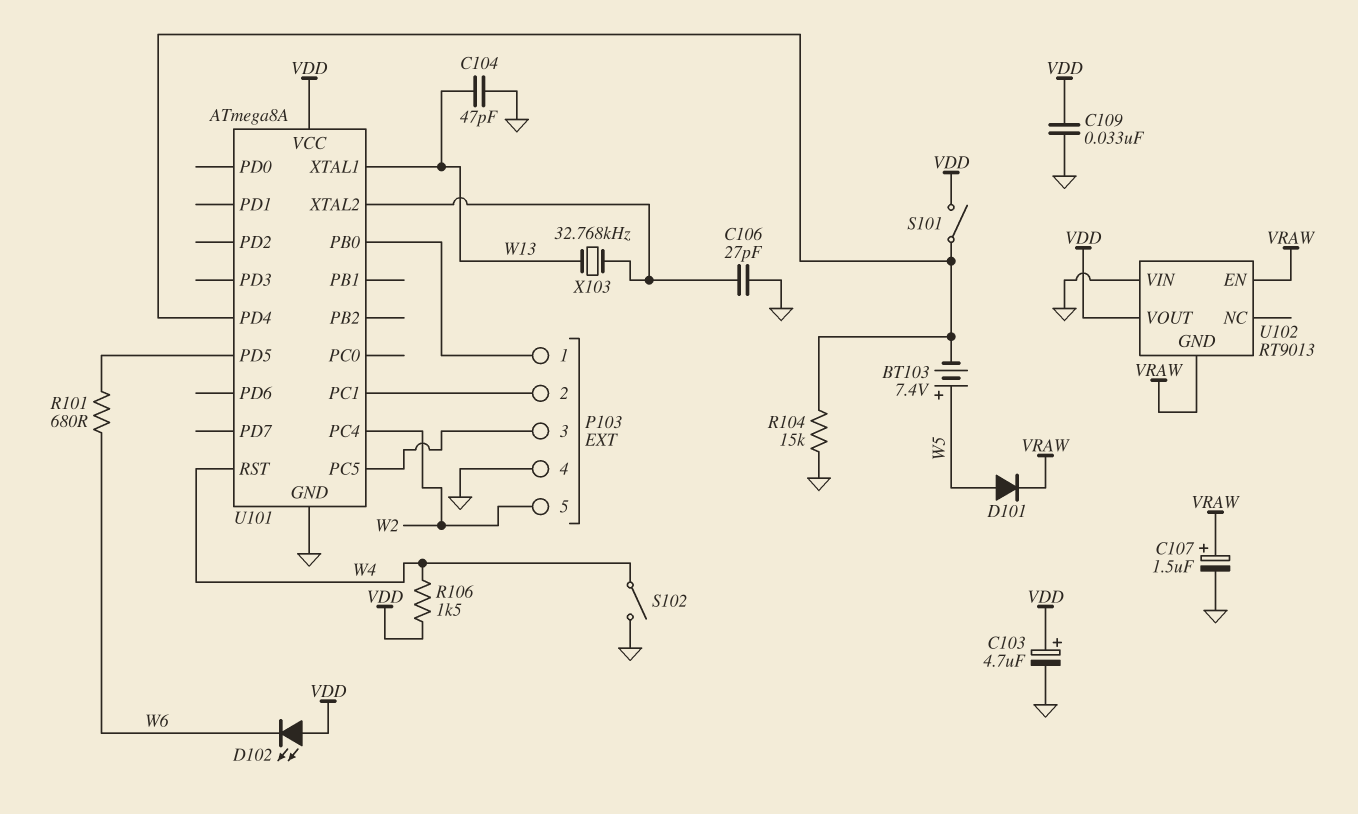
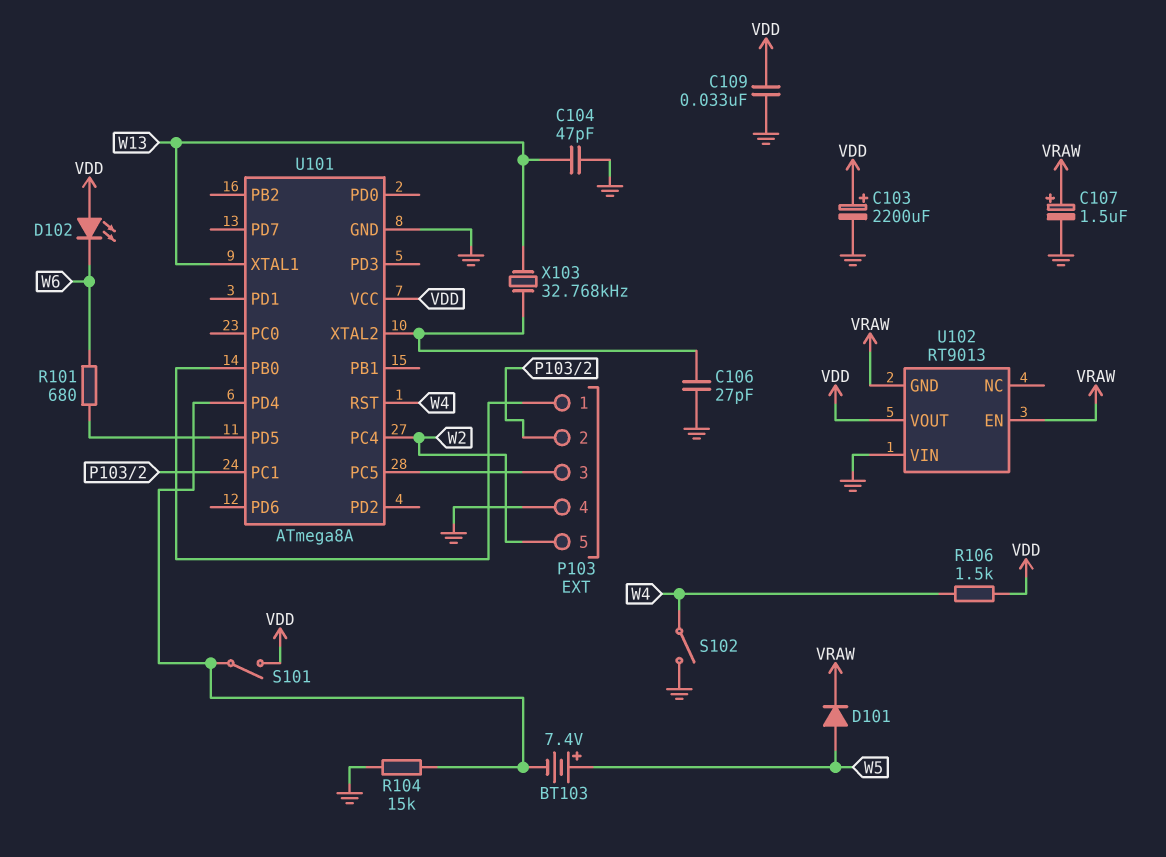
C103: 4.7uF (plus VDD, minus GND) -> 2200uF (plus VDD, minus GND)

